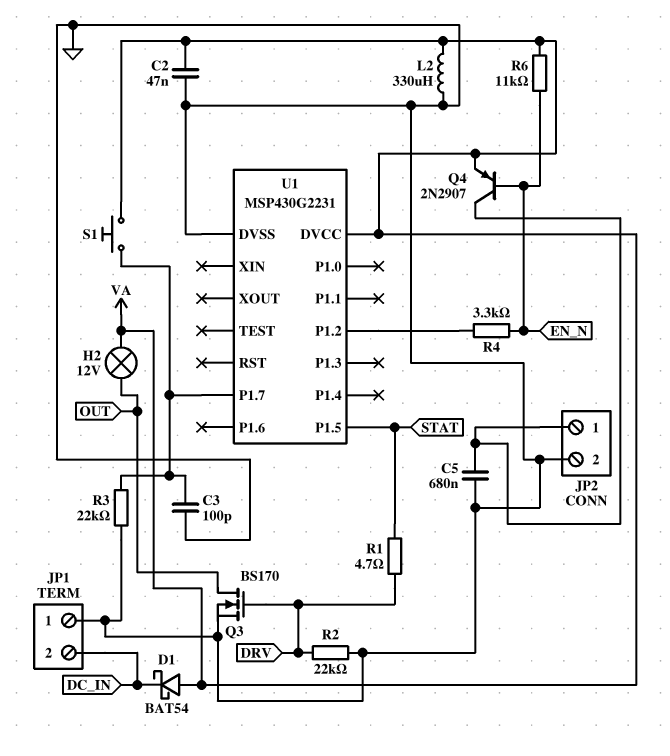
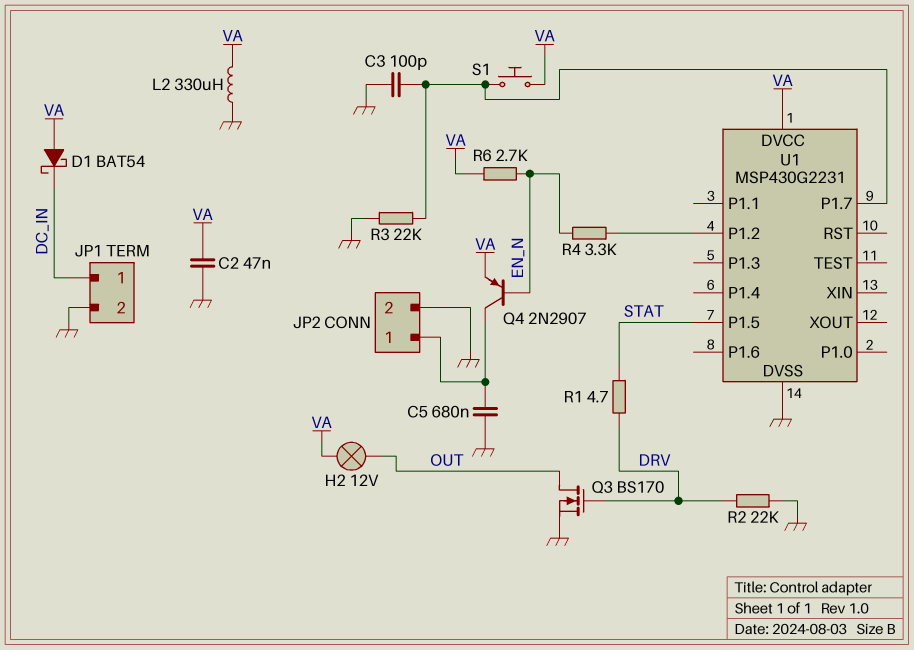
JP1 pin 1: GND -> DC_IN
JP1 pin 2: DC_IN -> GND
R6: 11k (EN_N, VA) -> 2.7k (EN_N, VA)

